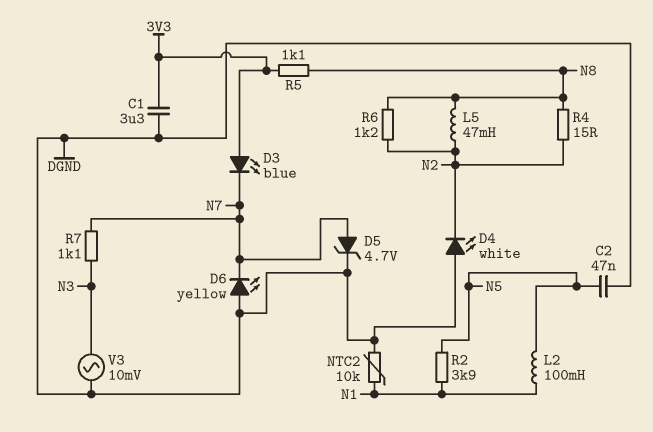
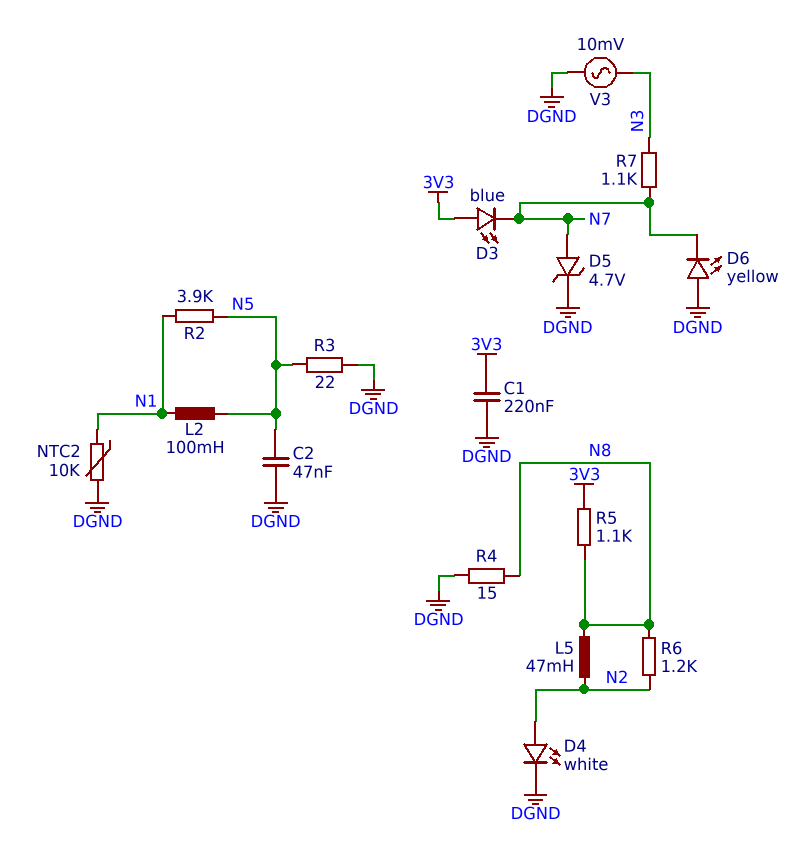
C1: 3.3uF (3V3, DGND) -> 220nF (3V3, DGND)
D4: LED white (A DGND, K N2) -> LED white (A N2, K DGND)
R3: none -> 22 (DGND, N5)
R4: 15 (N2, N8) -> 15 (DGND, N8)

